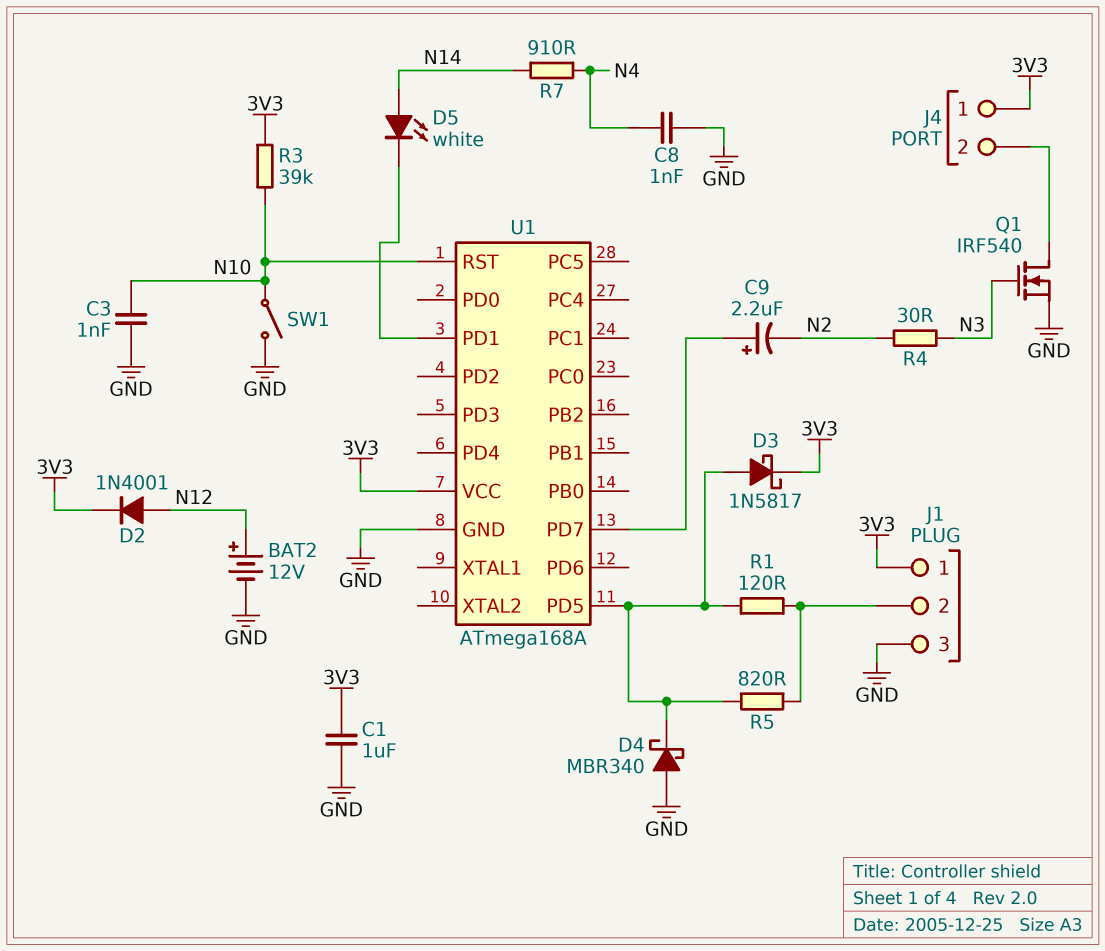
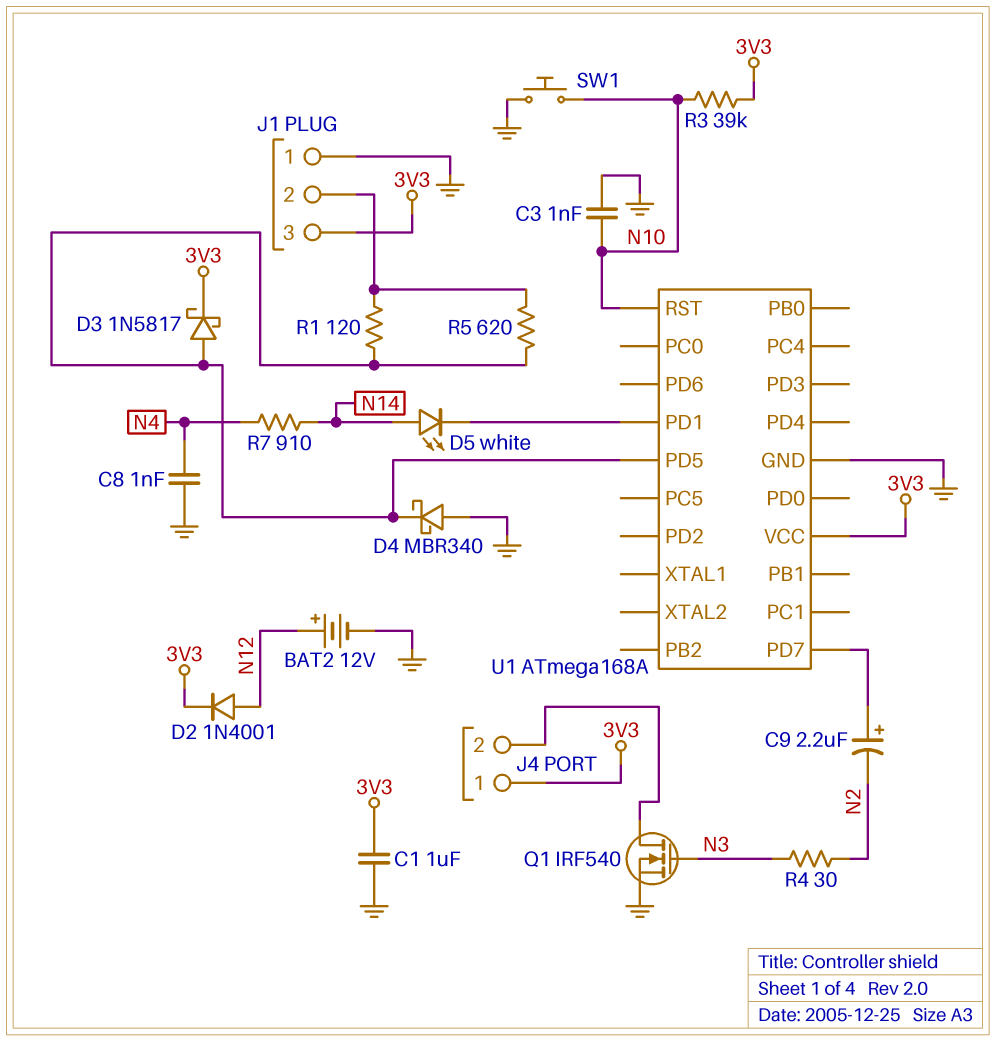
J1 pin 1: 3V3 -> GND
J1 pin 3: GND -> 3V3
R5: 820 (J1/2, U1/PD5) -> 620 (J1/2, U1/PD5)
SW1: switch (GND, N10) -> button (GND, N10)

